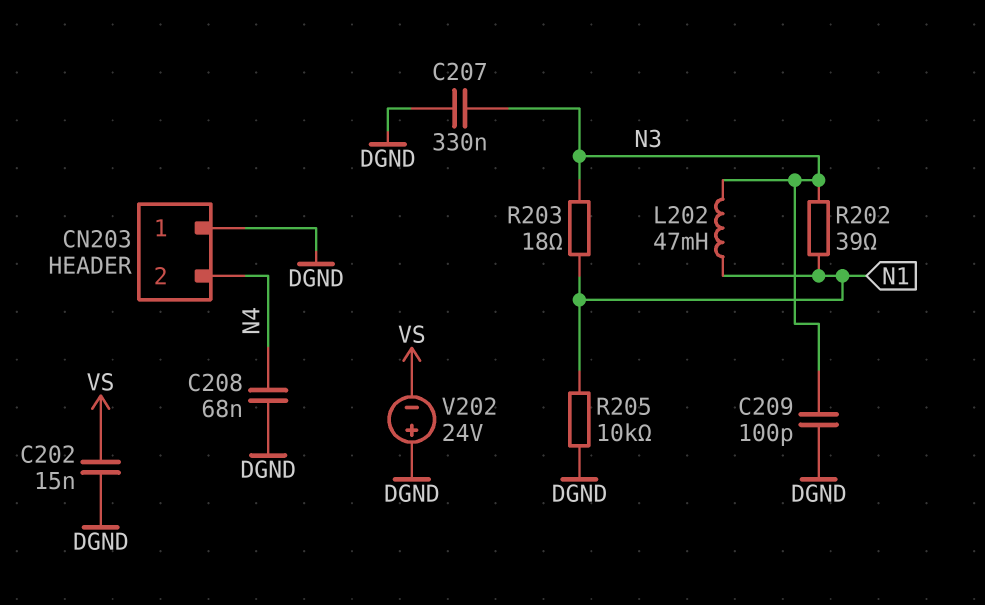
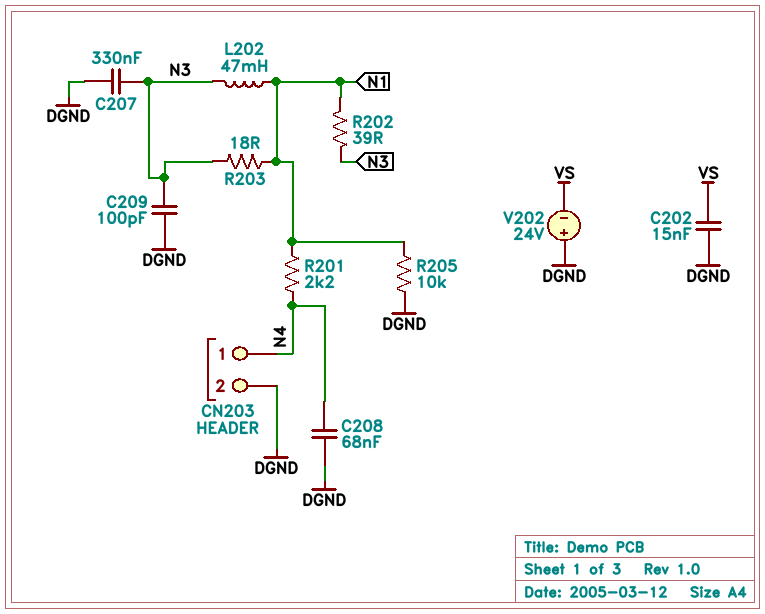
CN203 pin 1: DGND -> N4
CN203 pin 2: N4 -> DGND
R201: none -> 2.2k (N1, N4)

